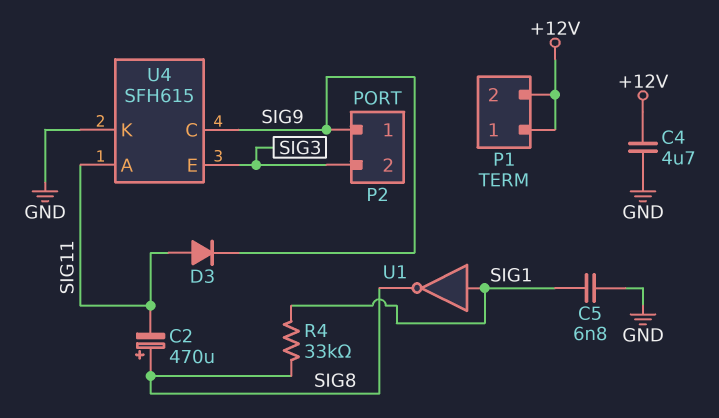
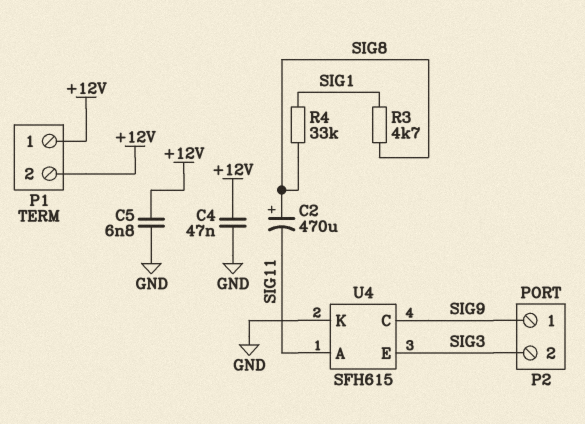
C4: 4.7uF (+12V, GND) -> 47nF (+12V, GND)
C5: 6.8nF (GND, SIG1) -> 6.8nF (+12V, GND)
D3: diode (A SIG11, K SIG9) -> none
R3: none -> 4.7k (SIG1, SIG8)
U1: NOT (in SIG1, out SIG8) -> none

